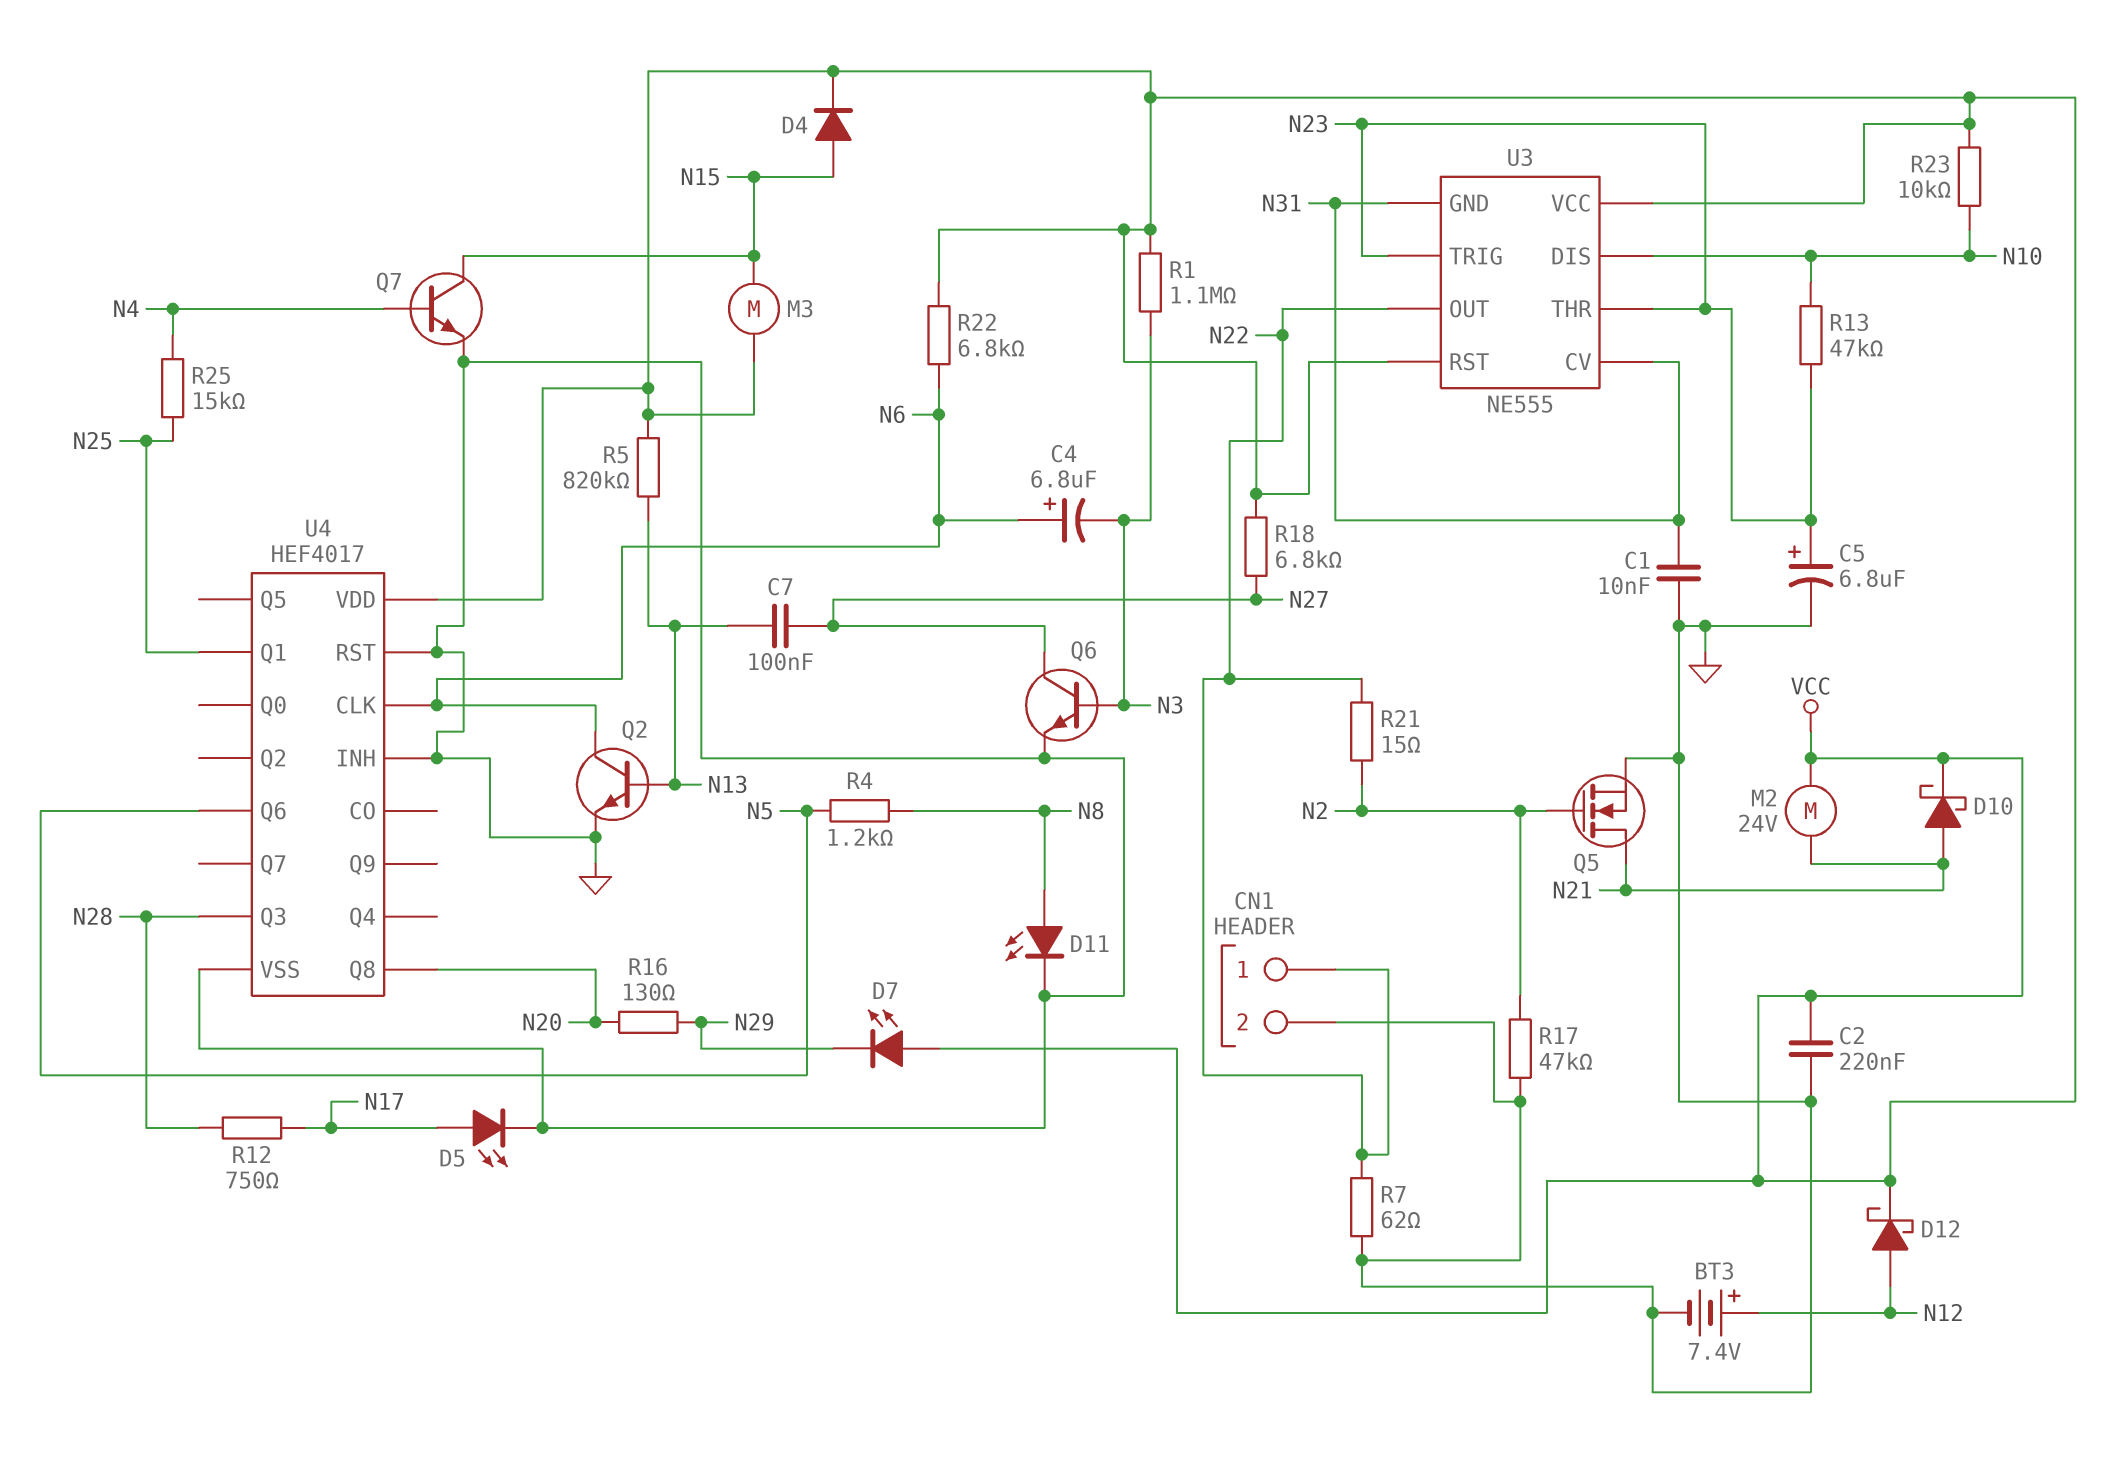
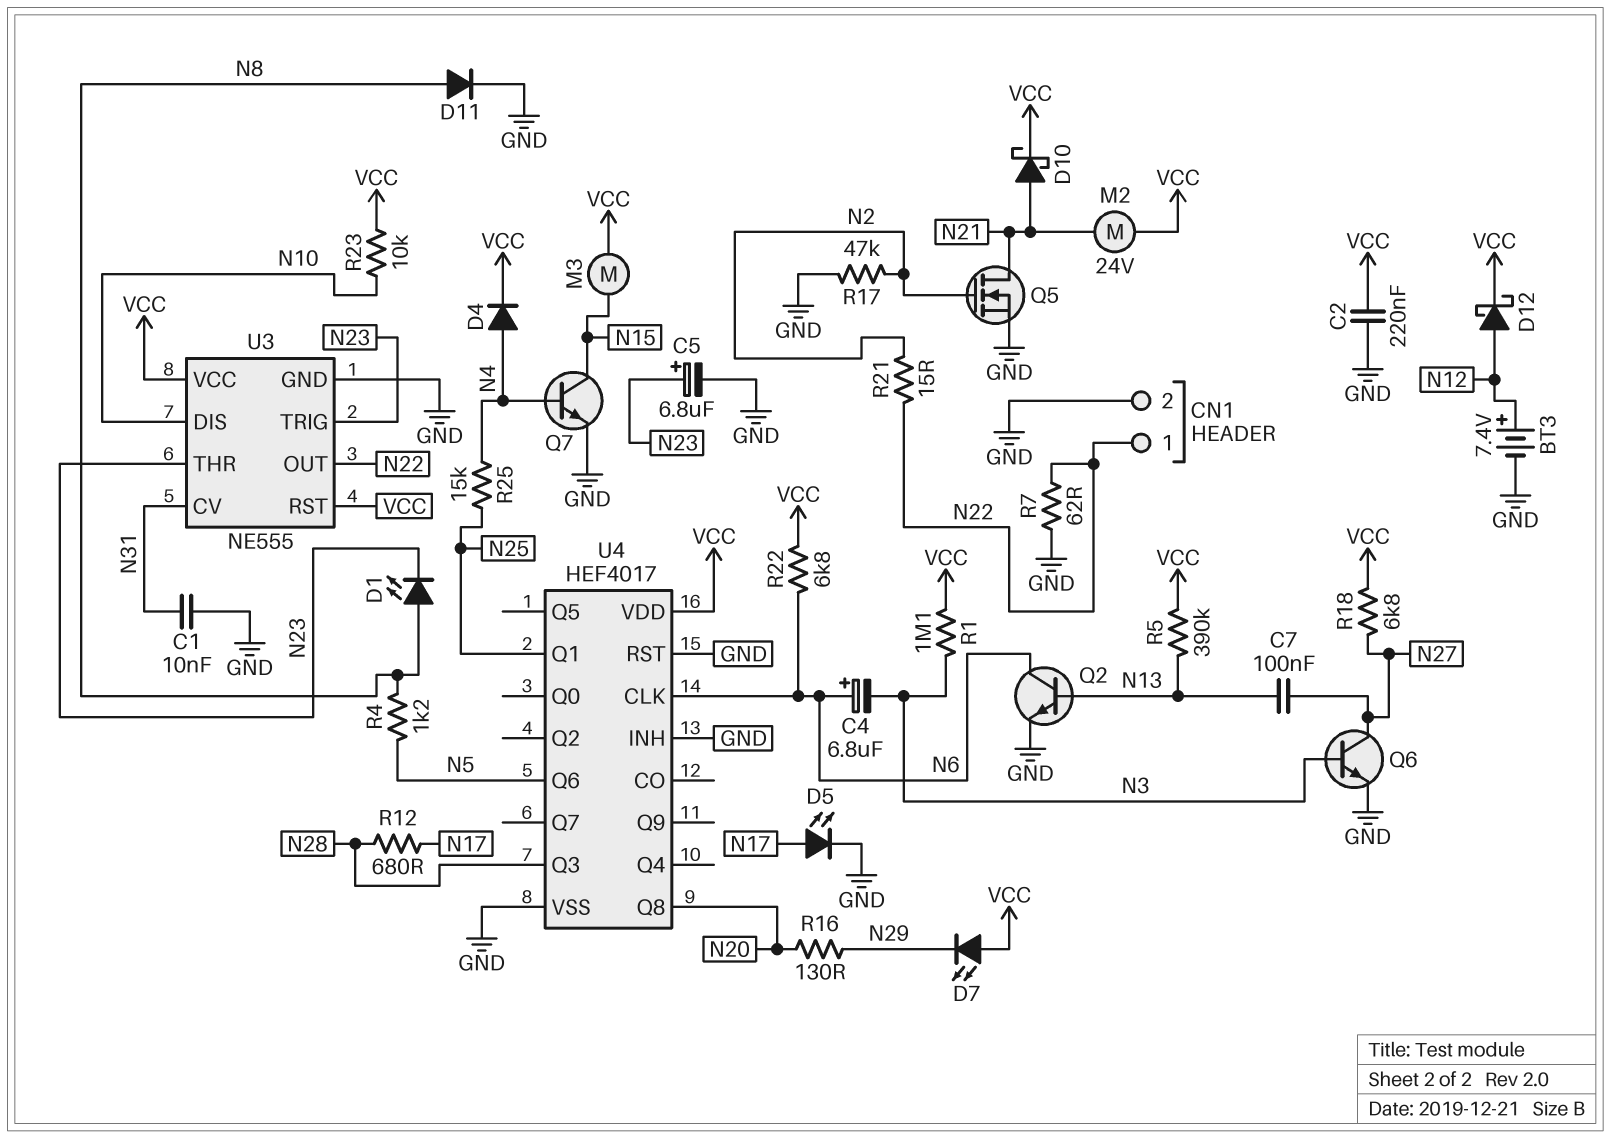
D1: none -> LED (A N8, K N23)
D4: diode (A N15, K VCC) -> diode (A N4, K VCC)
D11: LED (A N8, K GND) -> diode (A N8, K GND)
R5: 820k (N13, VCC) -> 390k (N13, VCC)
R12: 750 (N17, N28) -> 680 (N17, N28)
R13: 47k (N10, N23) -> none
U3 pin GND: N31 -> GND

